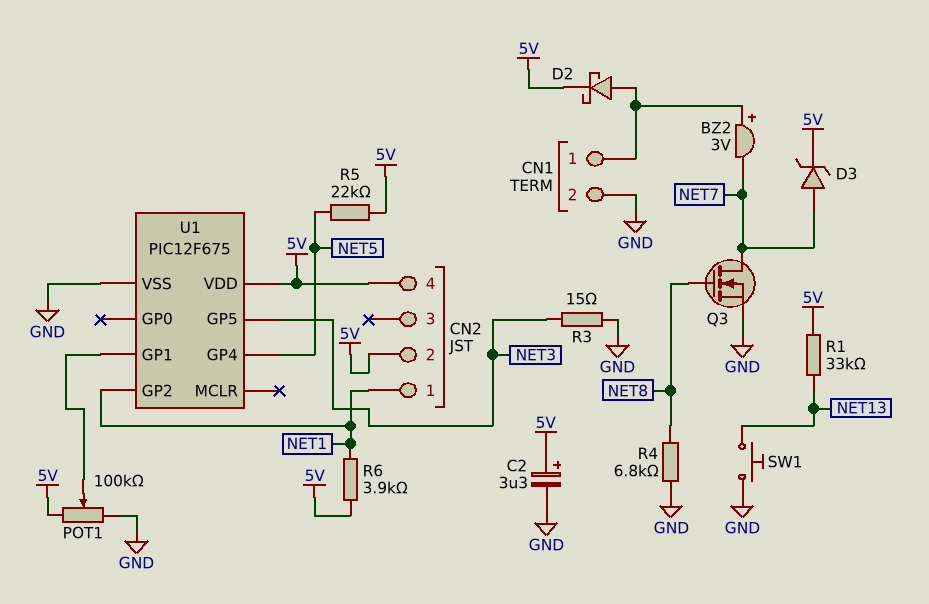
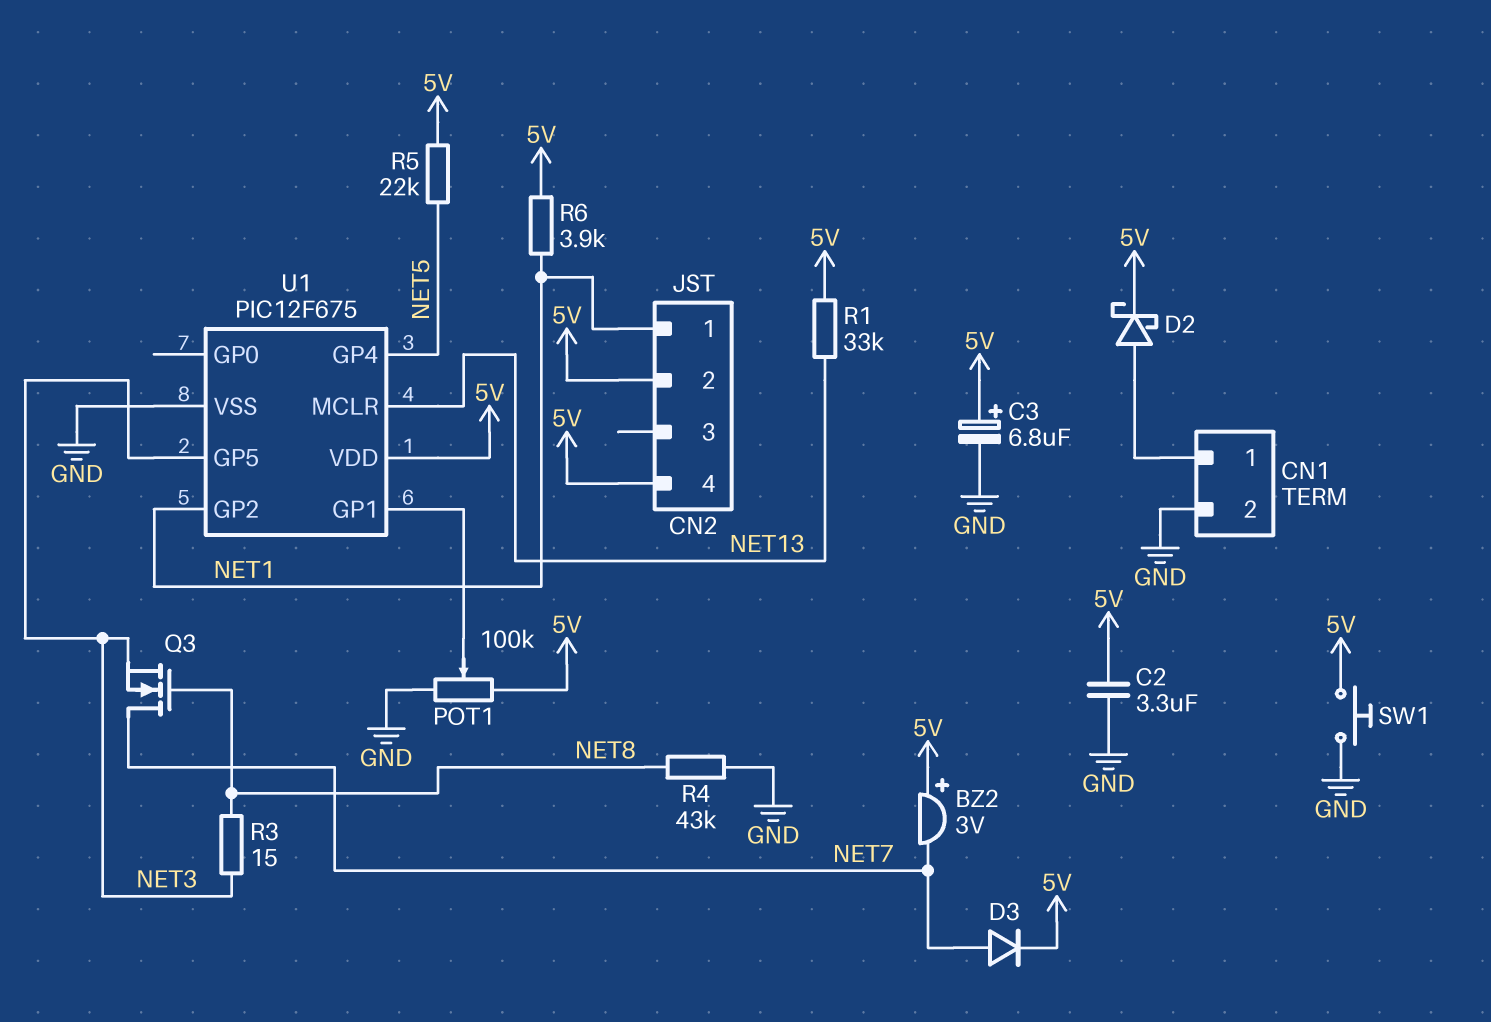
BZ2: buzzer 3V (plus CN1/1, minus NET7) -> buzzer 3V (plus 5V, minus NET7)
C2: 3.3uF (plus 5V, minus GND) -> 3.3uF (5V, GND)
C3: none -> 6.8uF (plus 5V, minus GND)
D3: zener (A NET7, K 5V) -> diode (A NET7, K 5V)
Q3: NMOS (G NET8, D NET7, S GND) -> NMOS (G NET8, D NET7, S NET3)
R3: 15 (GND, NET3) -> 15 (NET3, NET8)
R4: 6.8k (GND, NET8) -> 43k (GND, NET8)
SW1: button (GND, NET13) -> button (5V, GND)
U1 pin MCLR: none -> NET13

